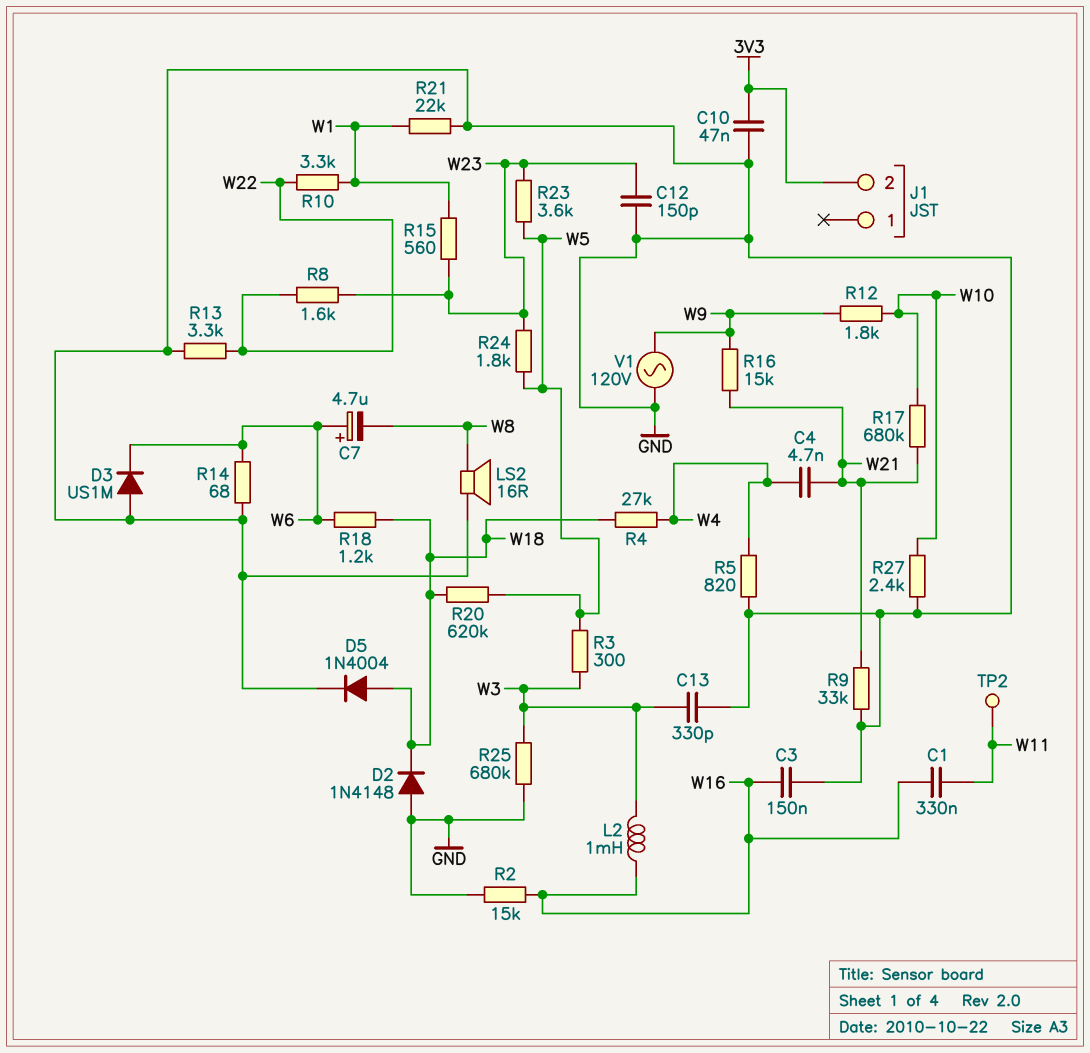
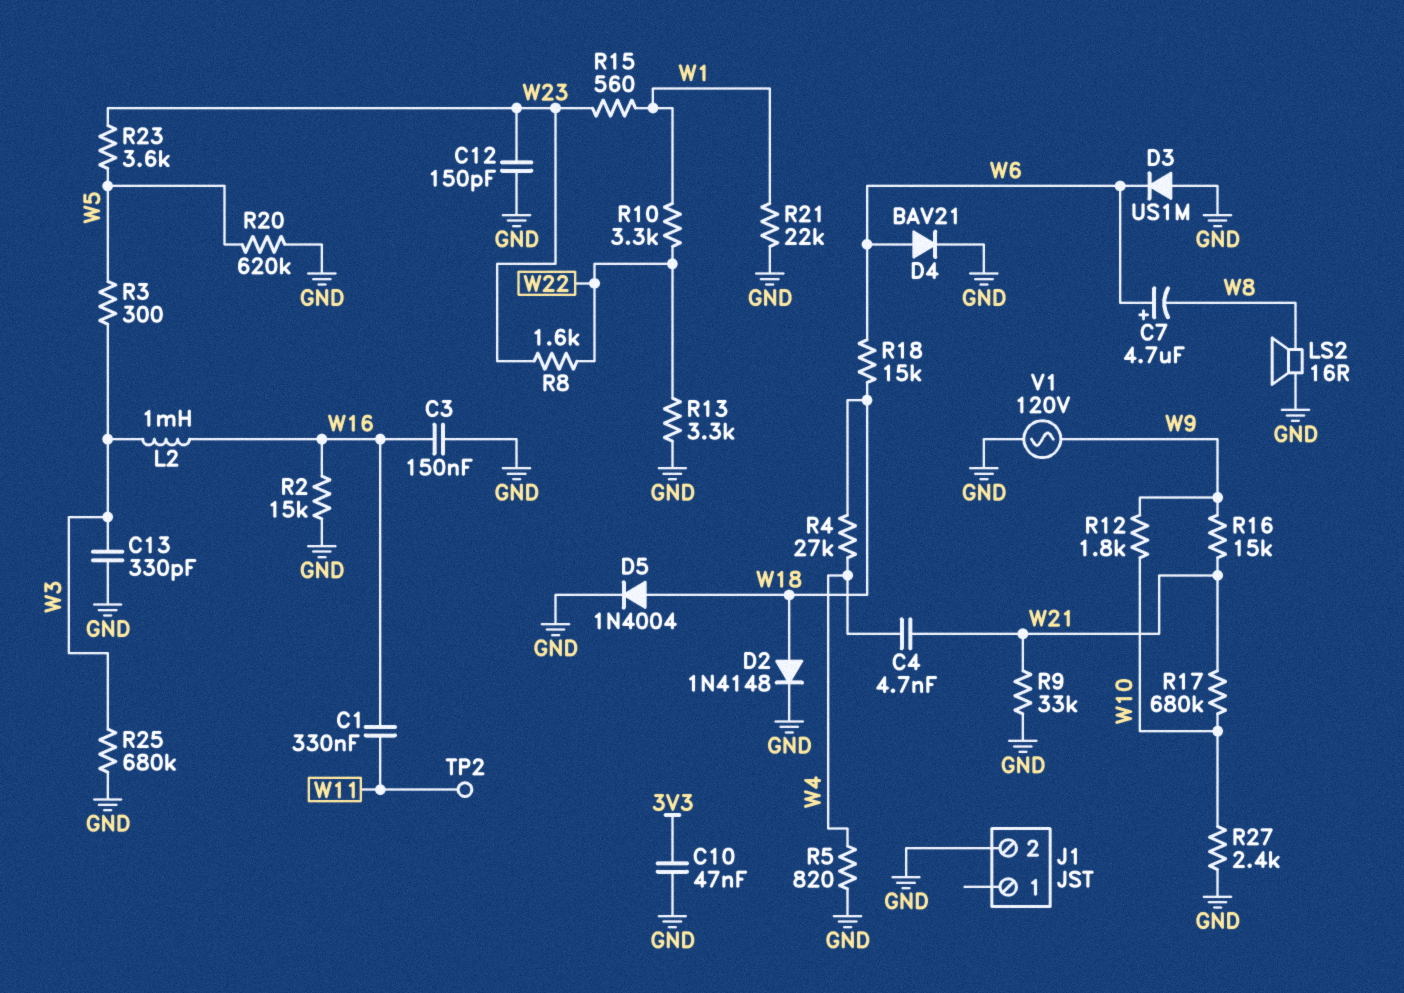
D2: diode 1N4148 (A GND, K W18) -> diode 1N4148 (A W18, K GND)
D4: none -> diode BAV21 (A W6, K GND)
J1 pin 2: 3V3 -> GND
R14: 68 (GND, W6) -> none
R18: 1.2k (W6, W18) -> 15k (W6, W18)
R20: 620k (W5, W18) -> 620k (GND, W5)
R24: 1.8k (W5, W23) -> none

